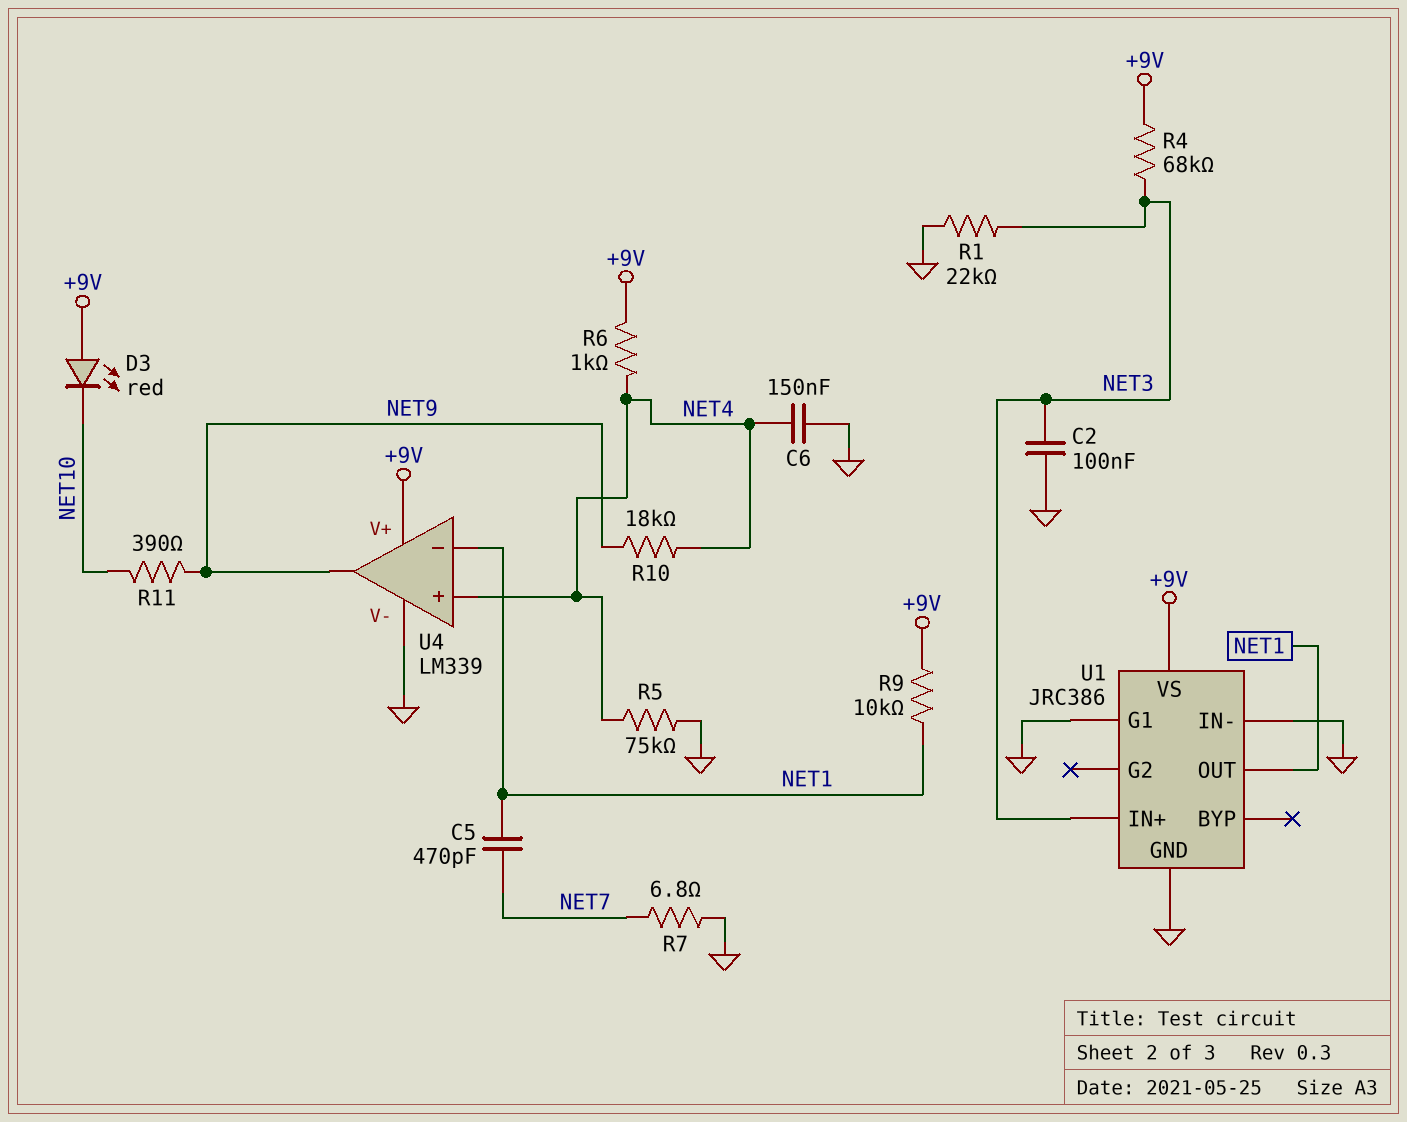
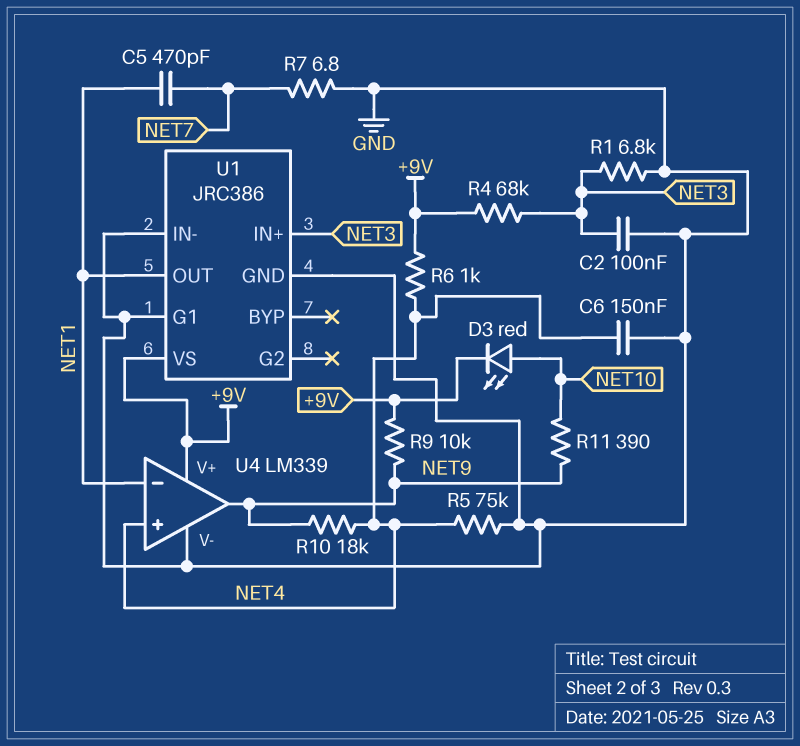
D3: LED red (A +9V, K NET10) -> LED red (A NET10, K +9V)
R1: 22k (GND, NET3) -> 6.8k (GND, NET3)
R9: 10k (+9V, NET1) -> 10k (+9V, NET9)

